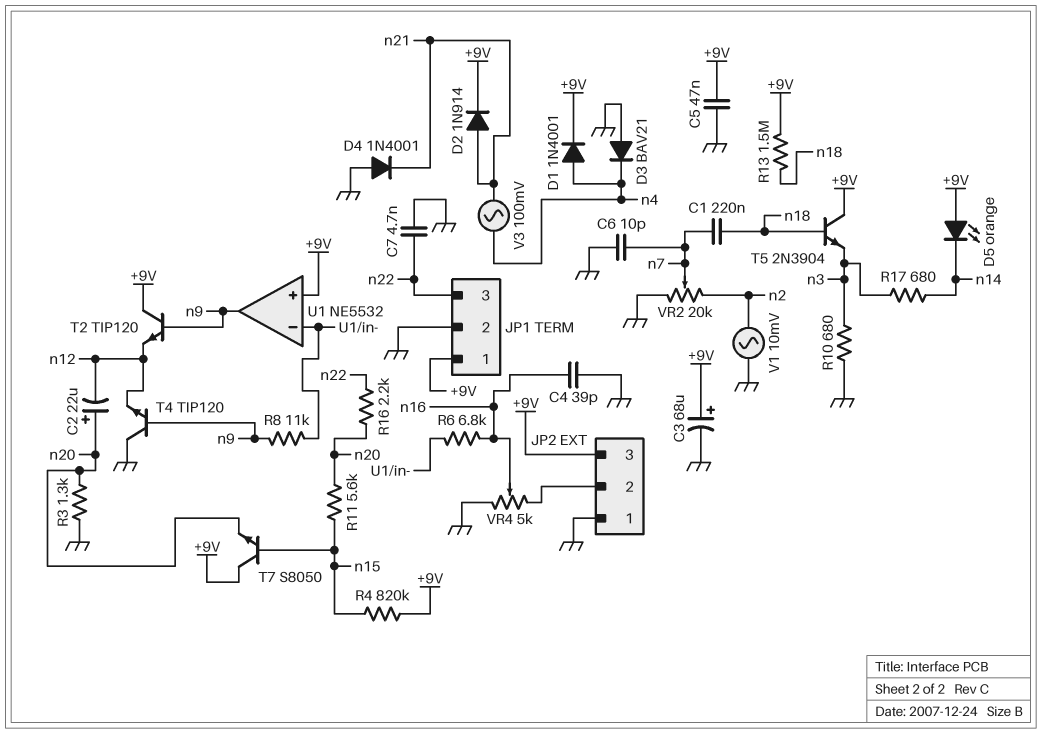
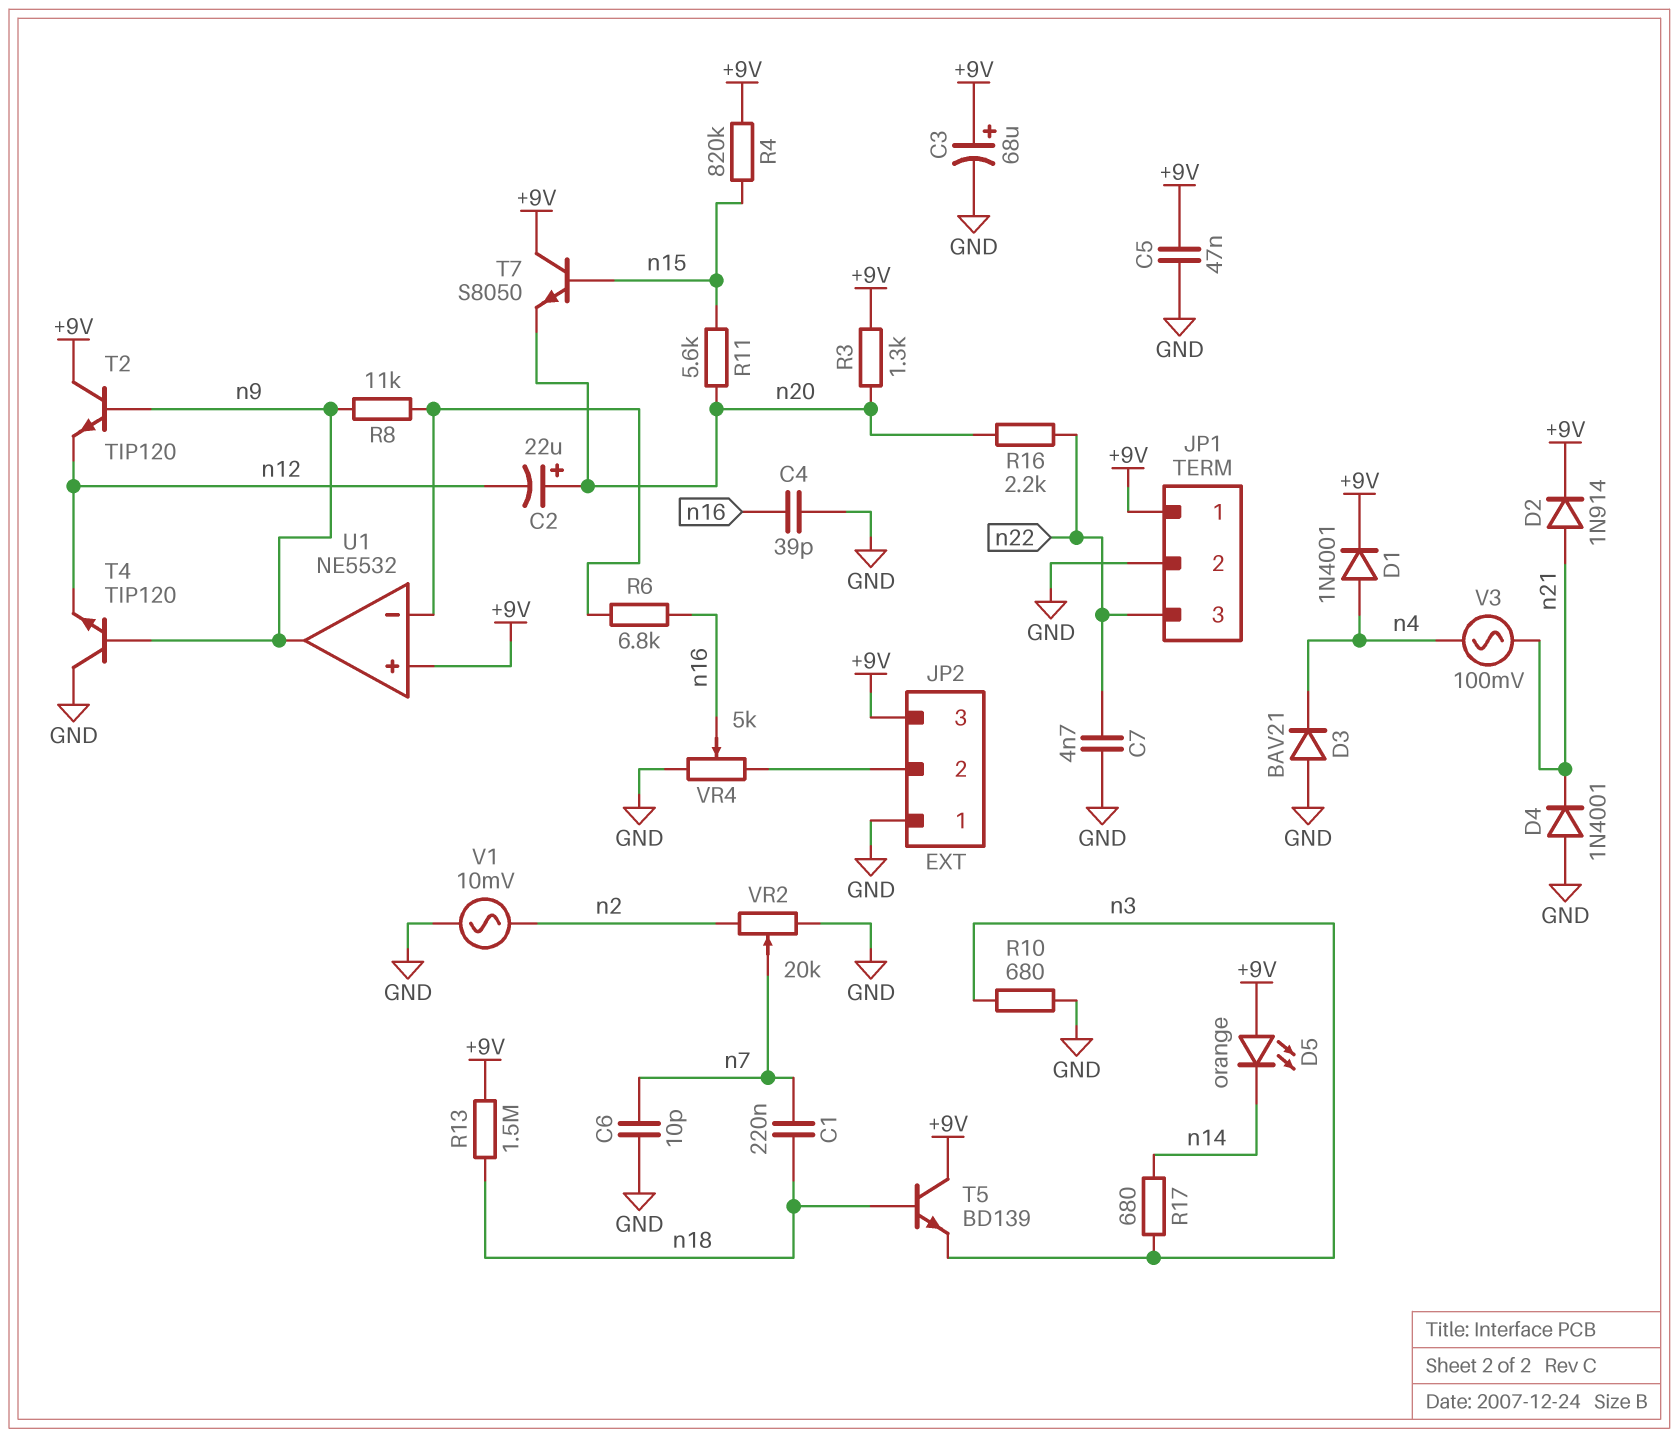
R3: 1.3k (GND, n20) -> 1.3k (+9V, n20)
T5: NPN 2N3904 (B n18, C +9V, E n3) -> NPN BD139 (B n18, C +9V, E n3)

